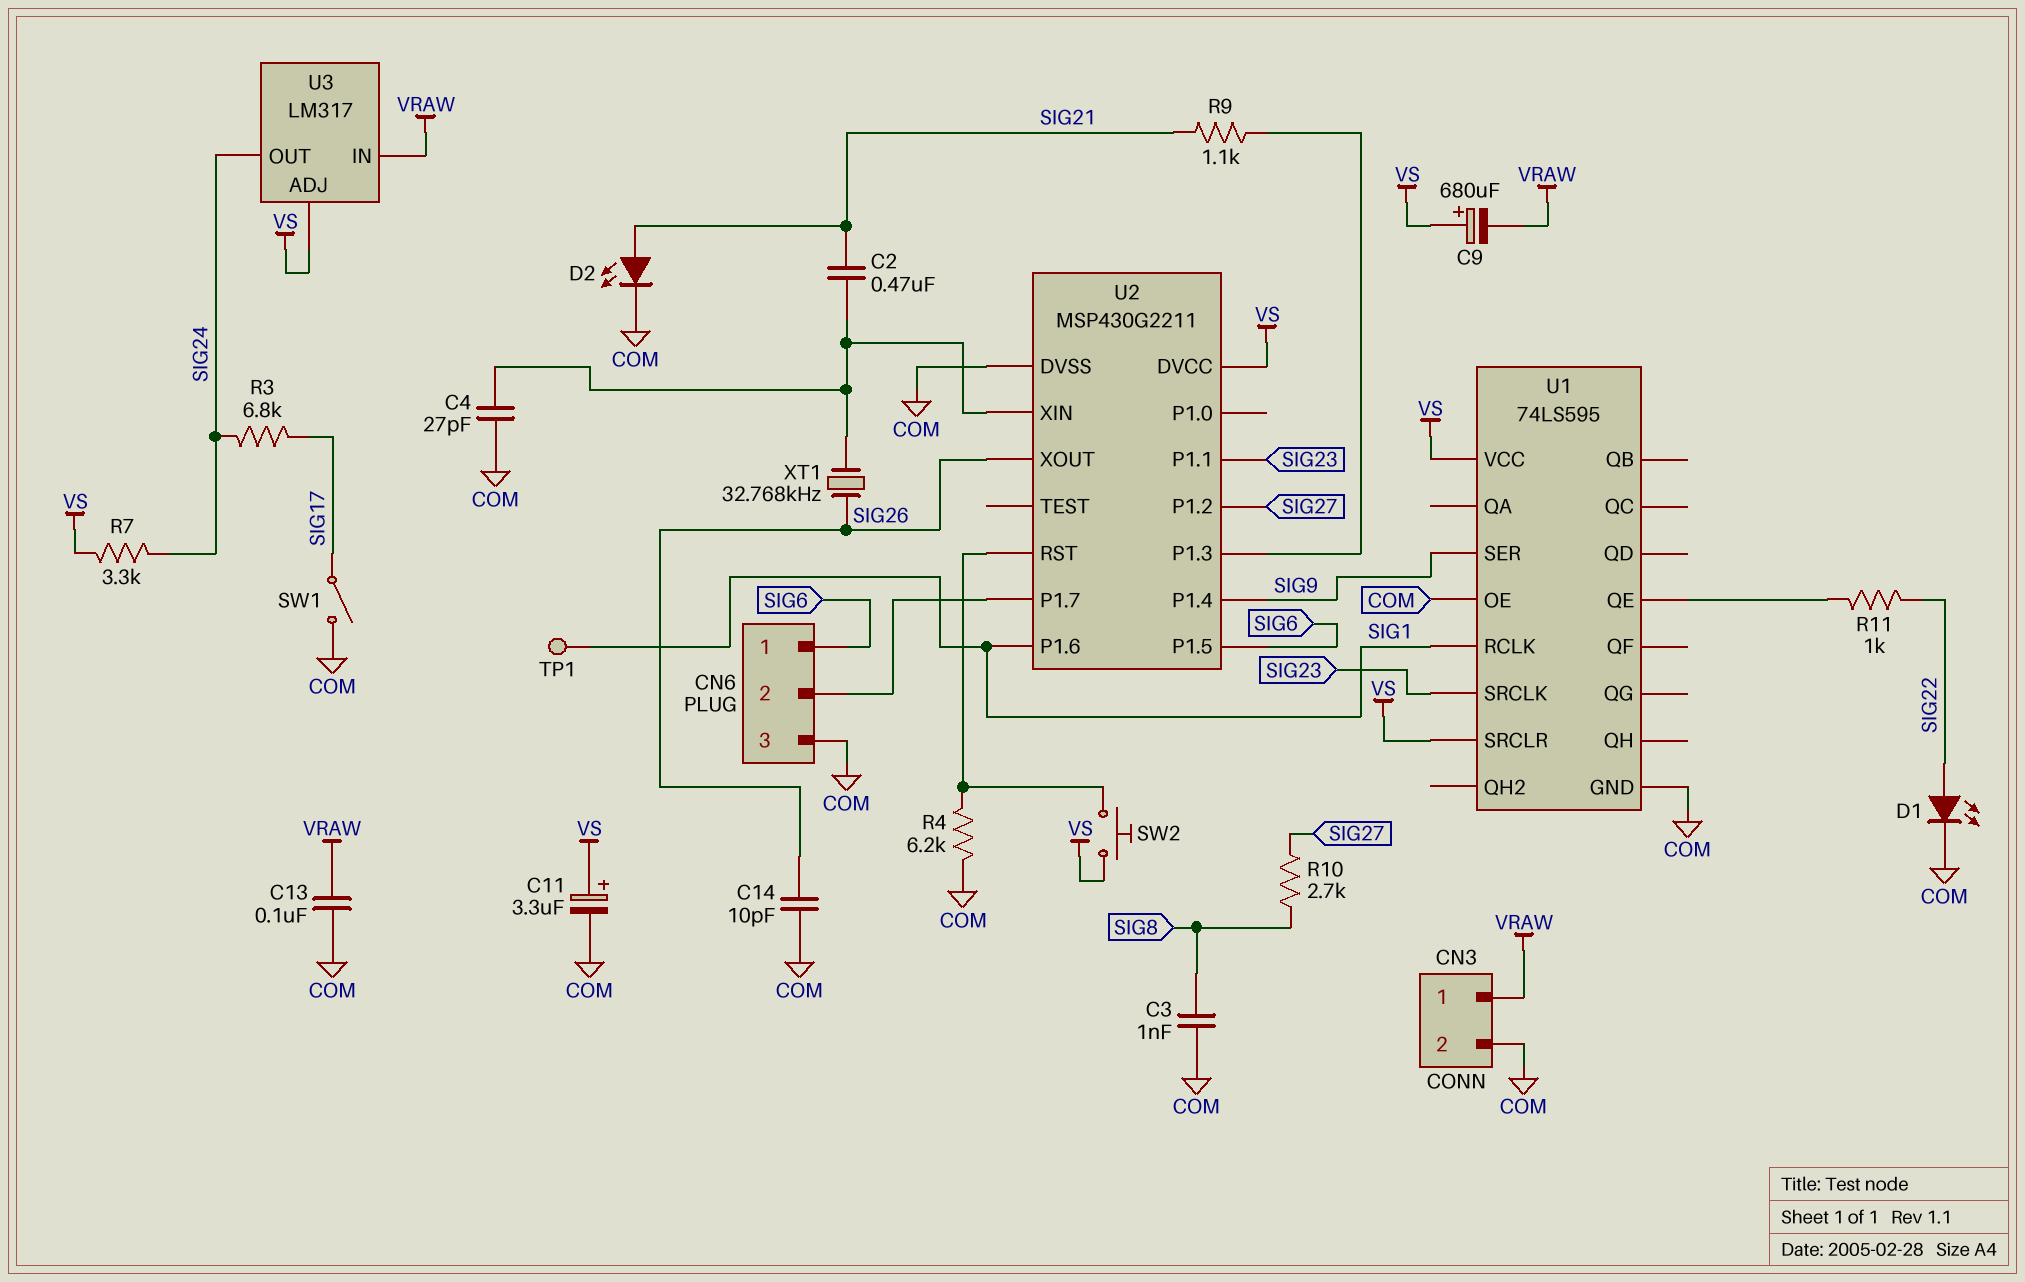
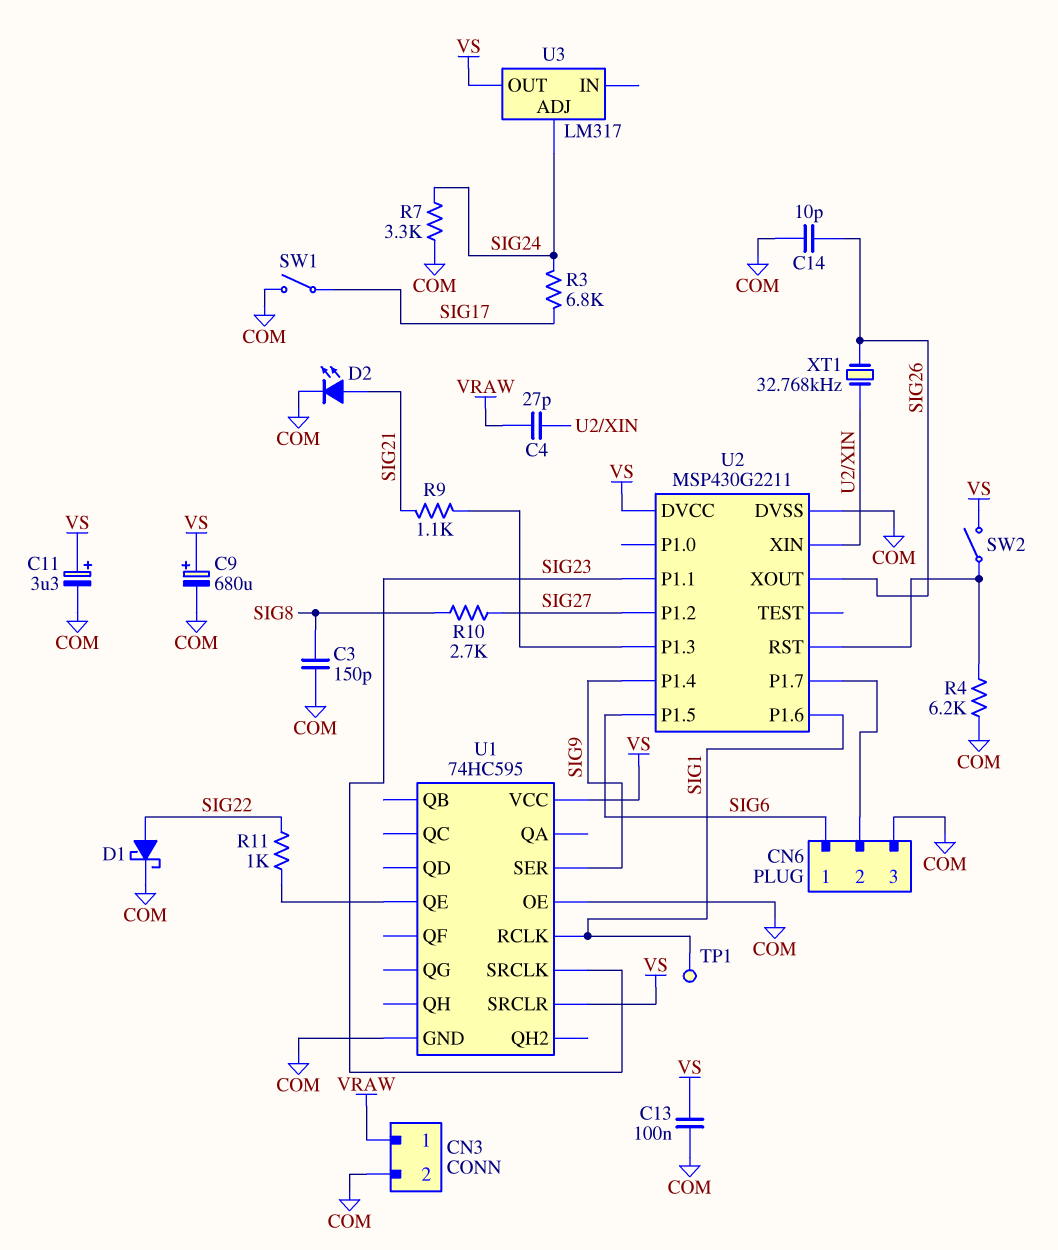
C2: 470nF (SIG21, U2/XIN) -> none
C3: 1nF (COM, SIG8) -> 150pF (COM, SIG8)
C4: 27pF (COM, U2/XIN) -> 27pF (U2/XIN, VRAW)
C9: 680uF (plus VS, minus VRAW) -> 680uF (plus VS, minus COM)
C13: 100nF (COM, VRAW) -> 100nF (COM, VS)
D1: LED (A SIG22, K COM) -> schottky (A SIG22, K COM)
R7: 3.3k (SIG24, VS) -> 3.3k (COM, SIG24)
SW2: button (U2/RST, VS) -> switch (U2/RST, VS)
U1: 74LS595 -> 74HC595
U3 pin ADJ: VS -> SIG24
U3 pin IN: VRAW -> none
U3 pin OUT: SIG24 -> VS

